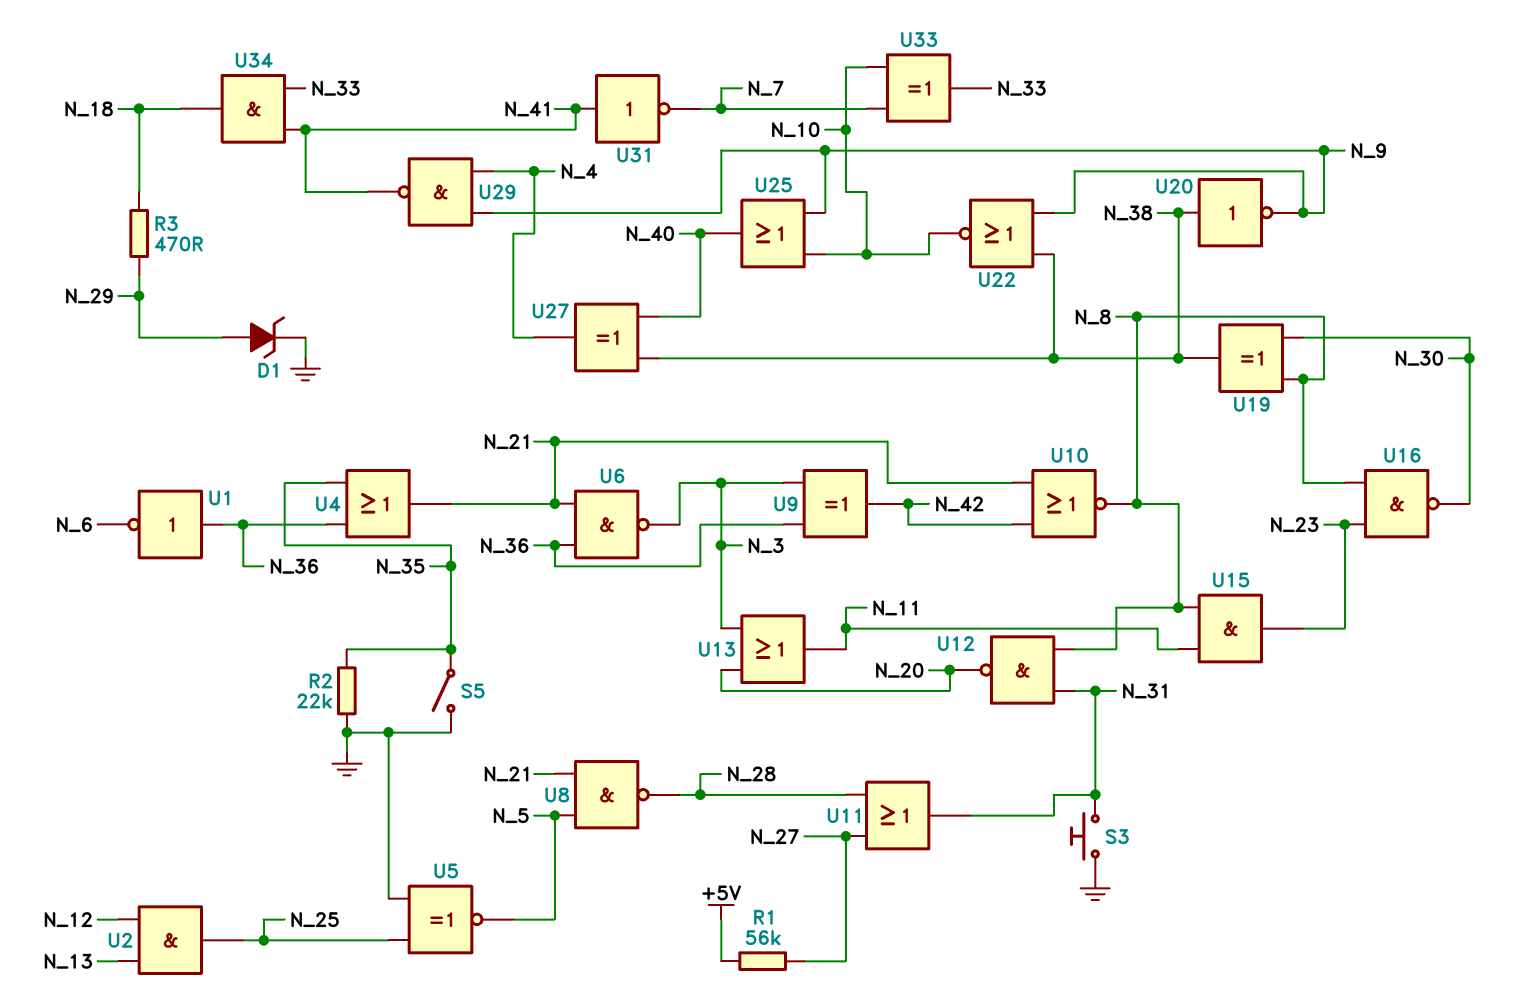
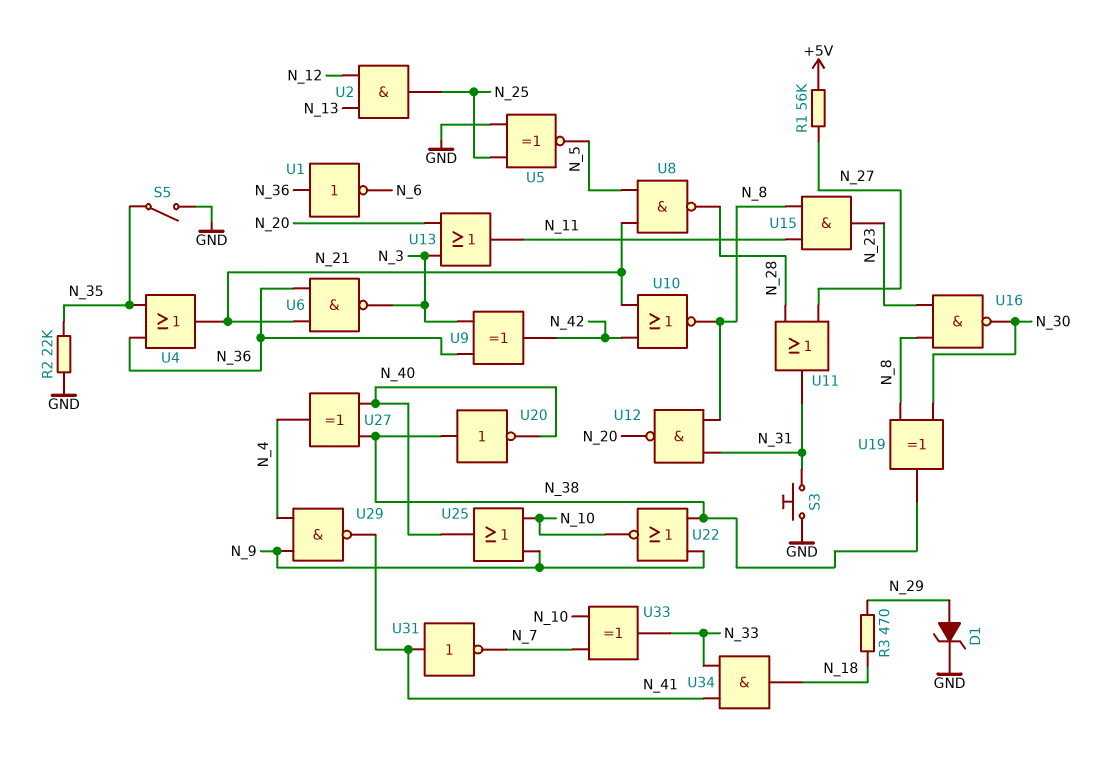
U20: NOT (in N_38, out N_9) -> NOT (in N_38, out N_40)

